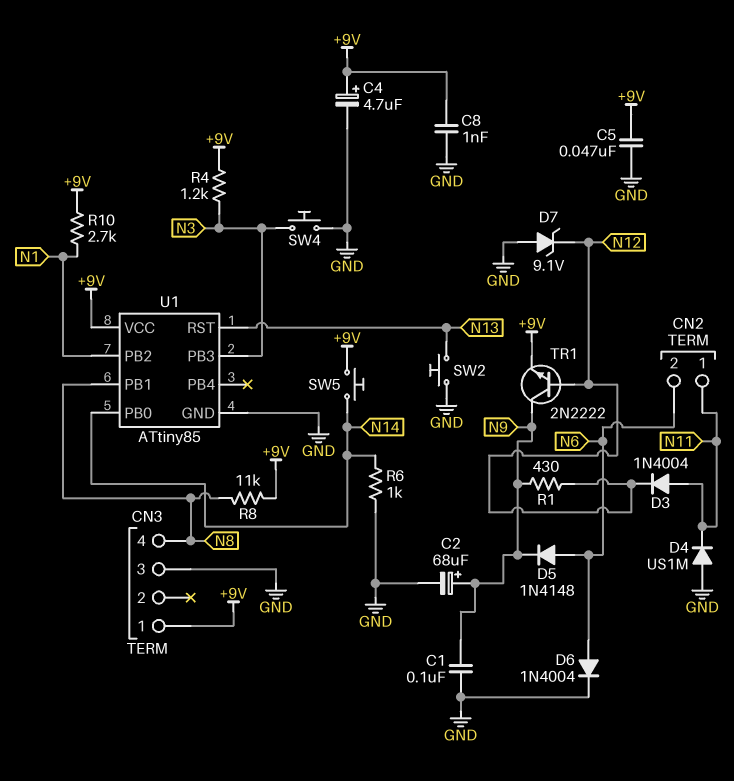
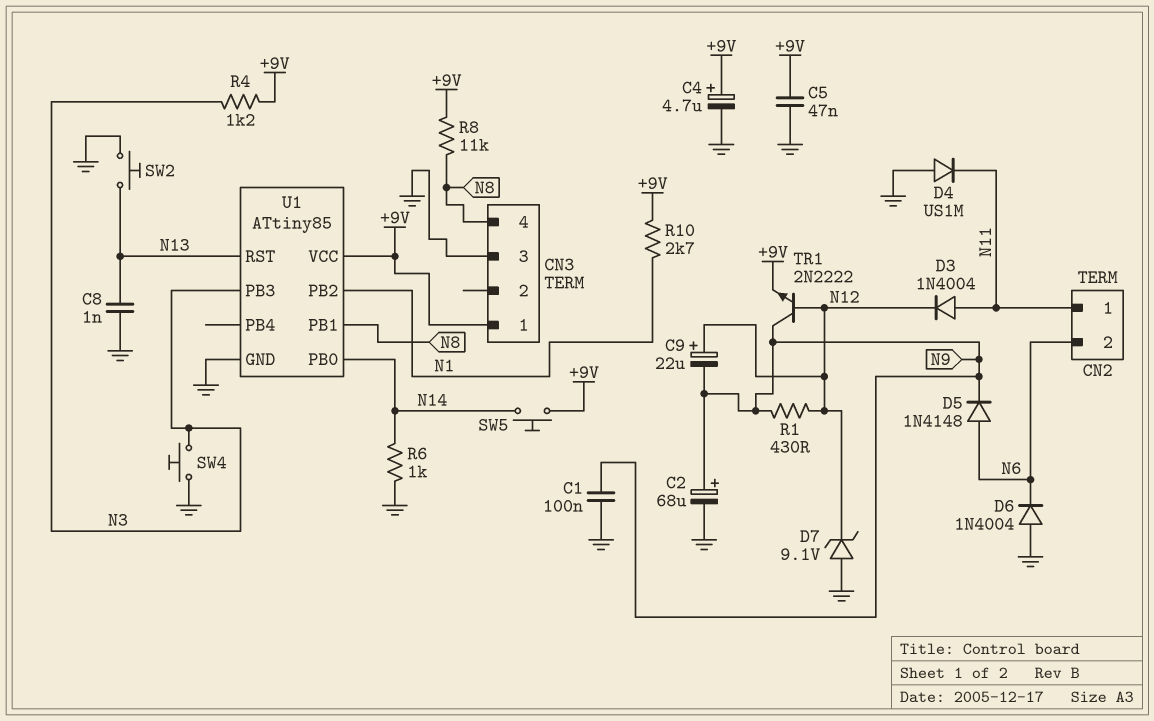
C8: 1nF (+9V, GND) -> 1nF (GND, N13)
C9: none -> 22uF (plus N12, minus N9)
D6: diode 1N4004 (A N6, K GND) -> diode 1N4004 (A GND, K N6)

